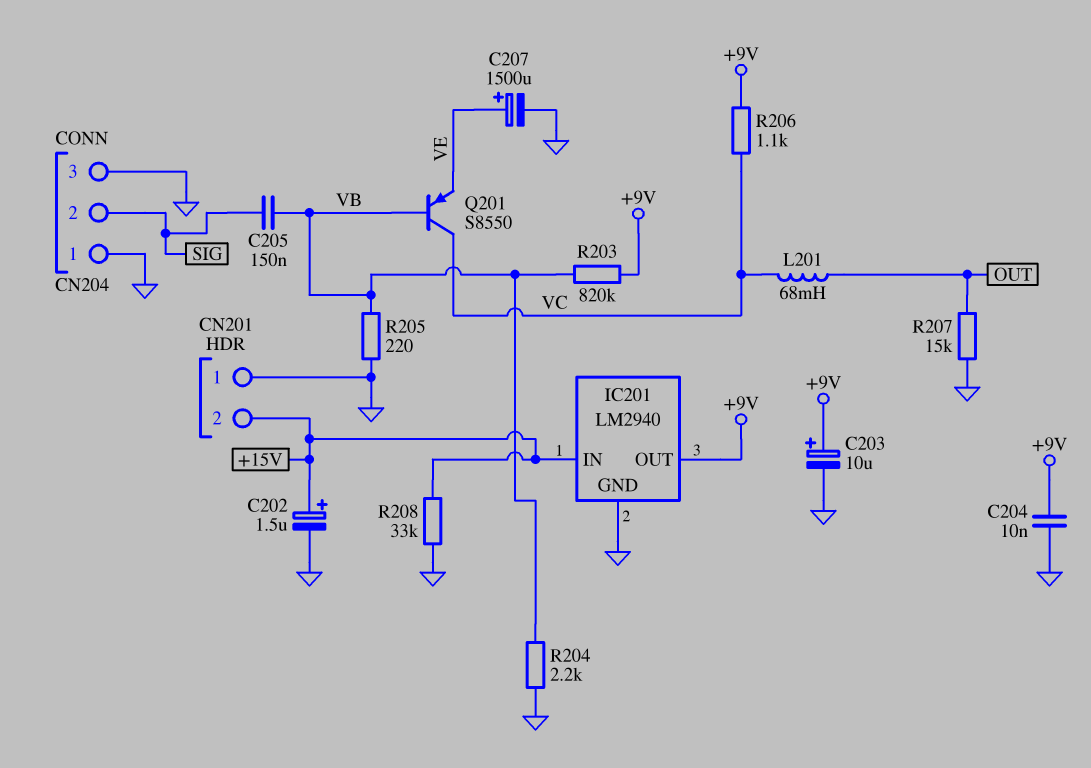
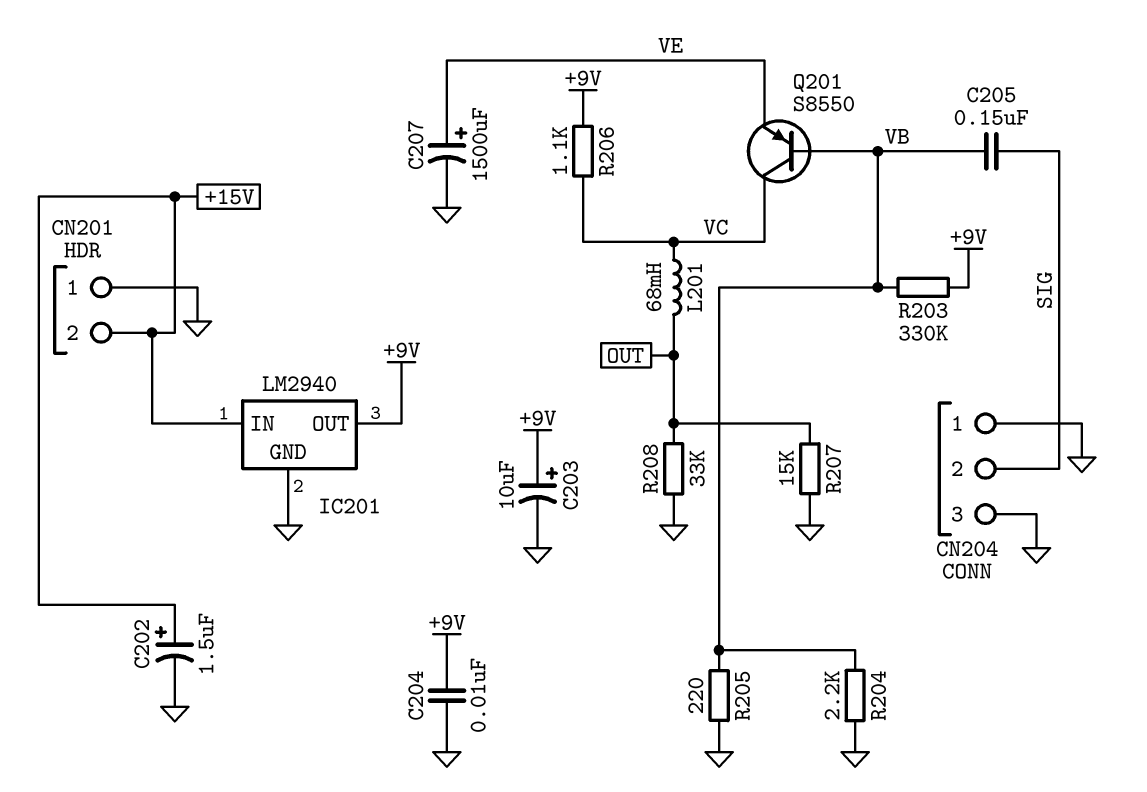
R203: 820k (+9V, VB) -> 330k (+9V, VB)
R208: 33k (+15V, GND) -> 33k (GND, OUT)

